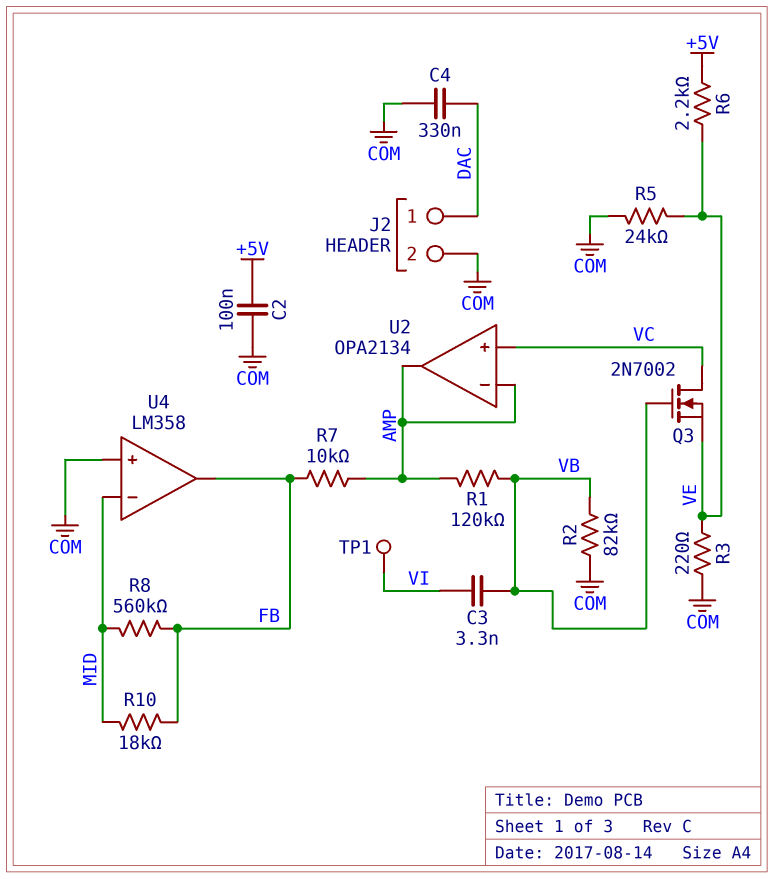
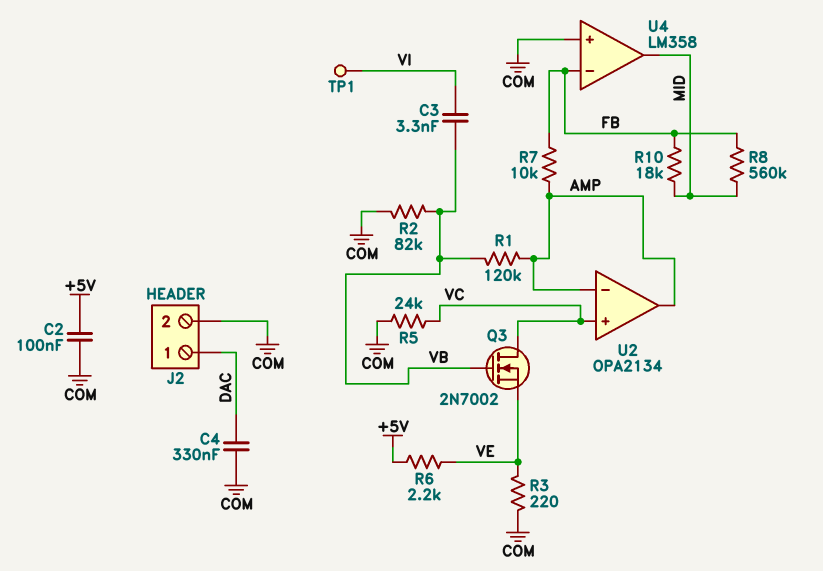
R5: 24k (COM, VE) -> 24k (COM, VC)
U4 pin in-: MID -> FB
U4 pin out: FB -> MID

